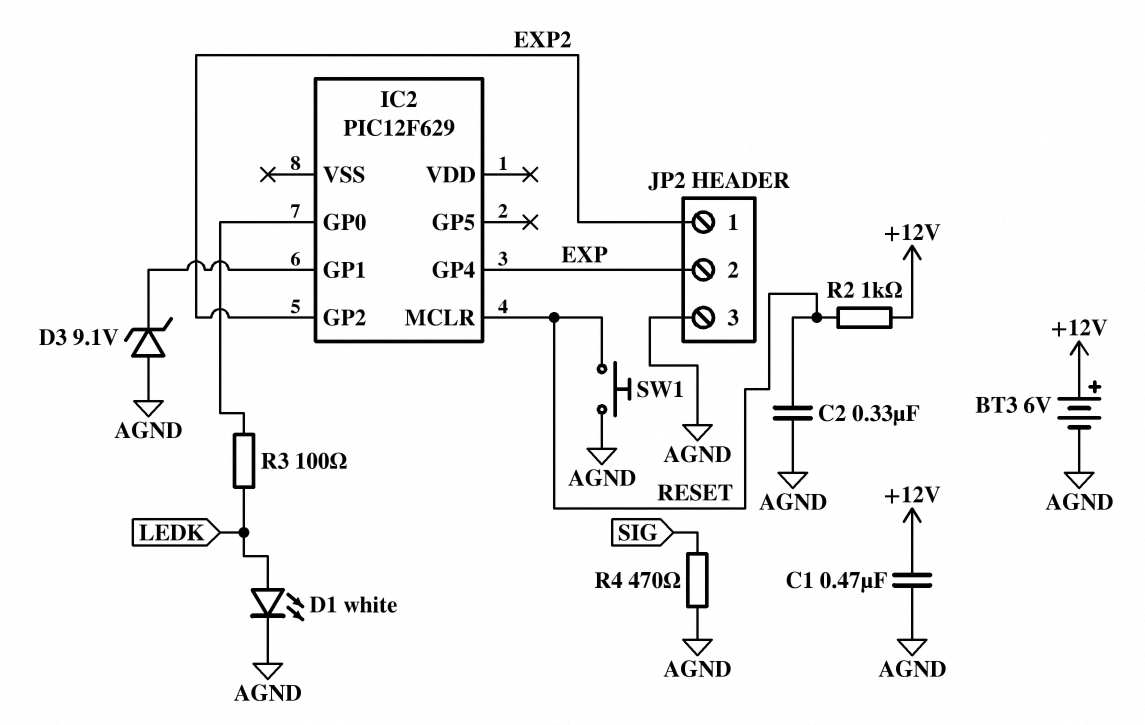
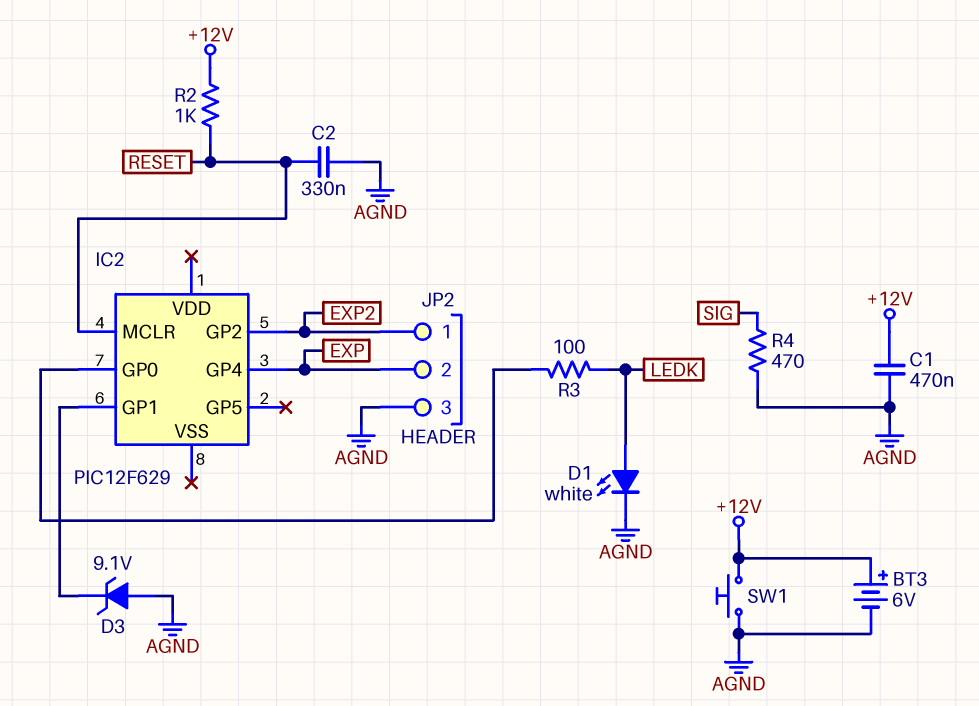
SW1: button (AGND, RESET) -> button (+12V, AGND)

